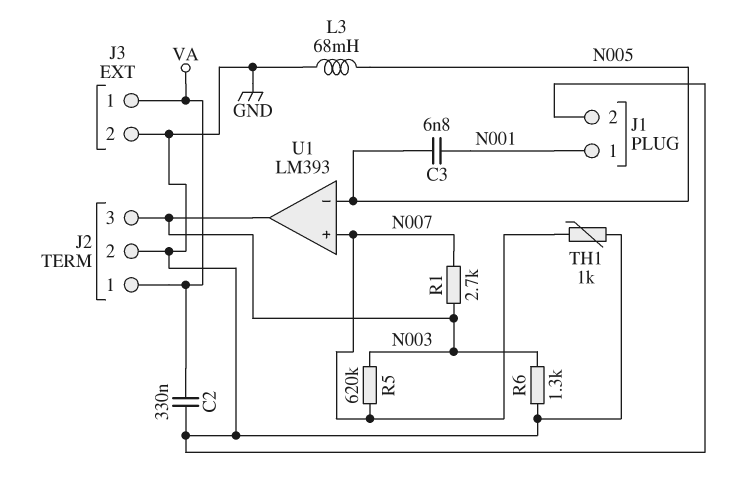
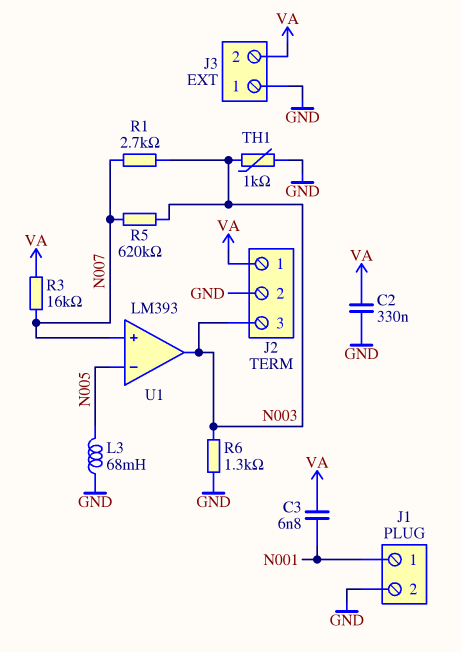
C3: 6.8nF (N001, N005) -> 6.8nF (N001, VA)
J3 pin 1: VA -> GND
J3 pin 2: GND -> VA
R3: none -> 16k (N007, VA)
TH1: 1k (GND, N007) -> 1k (GND, N003)

